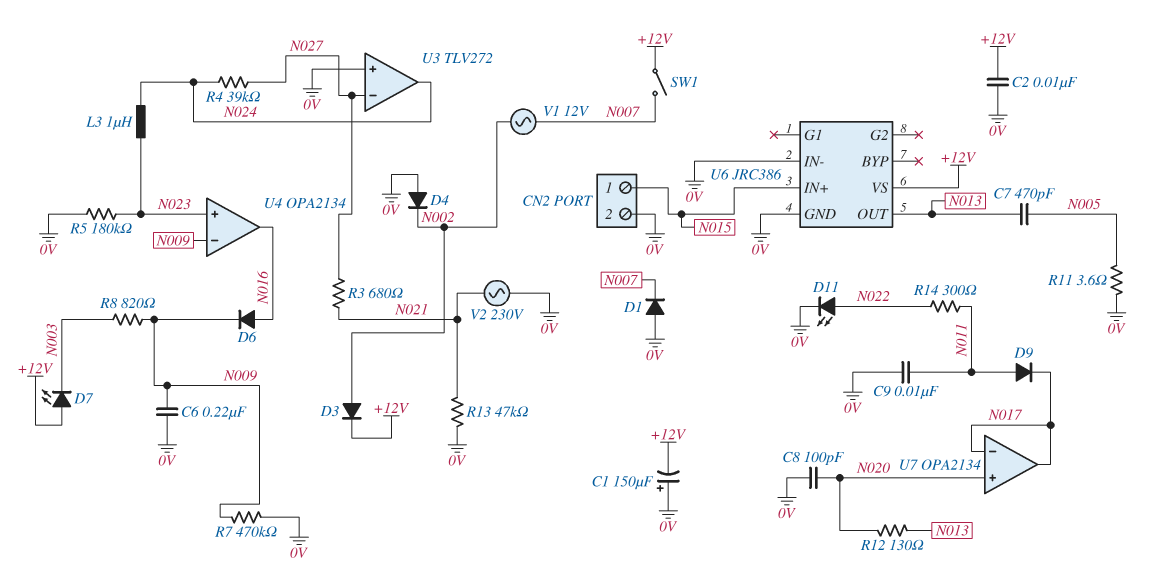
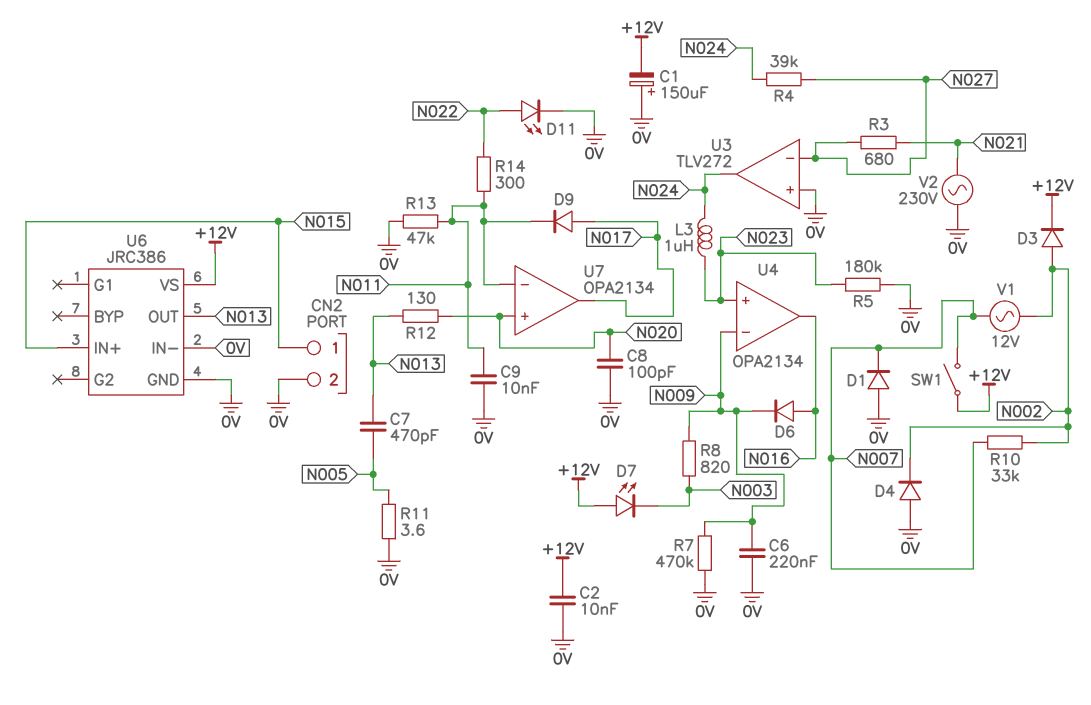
D9: diode (A N011, K N017) -> diode (A N017, K N011)
R10: none -> 33k (N002, N007)
R13: 47k (0V, N021) -> 47k (0V, N011)
U7 pin in-: N017 -> N011

